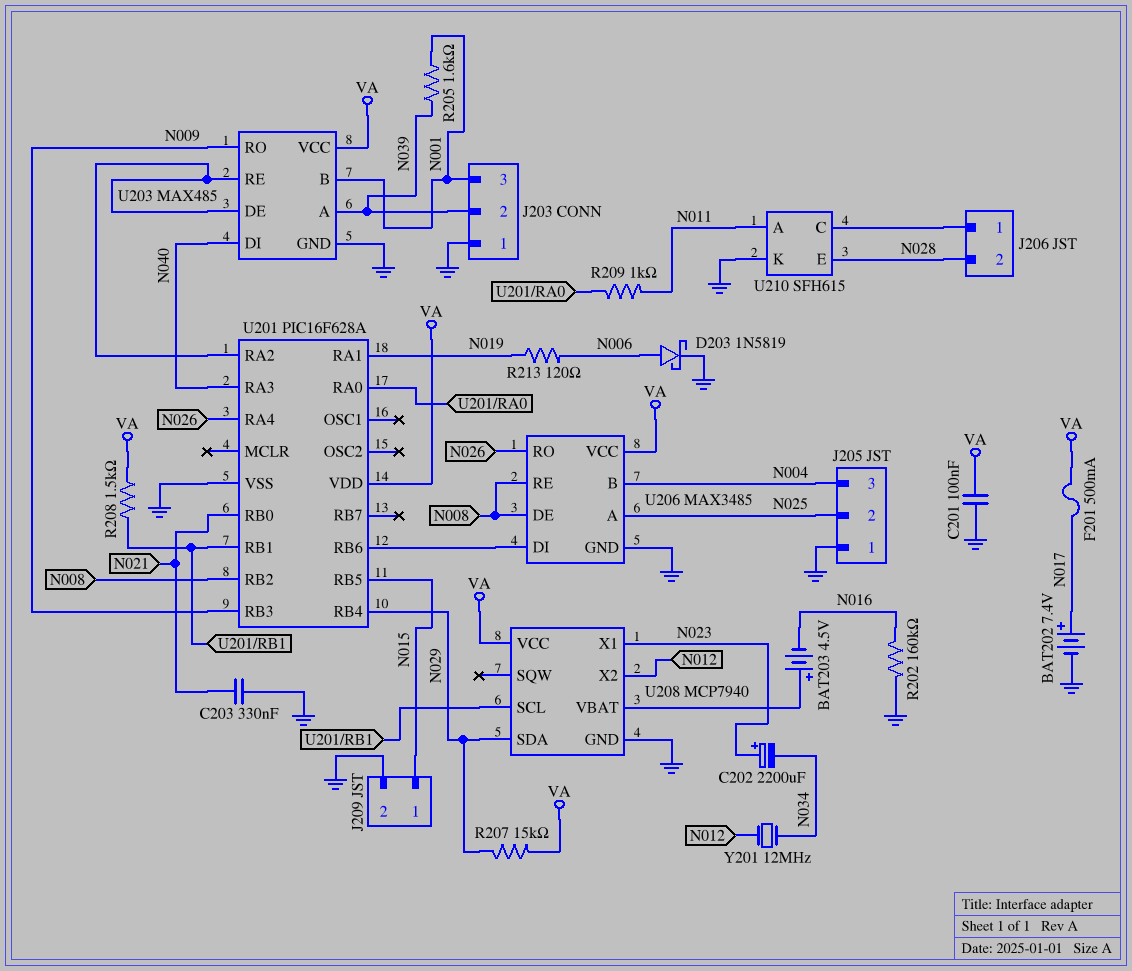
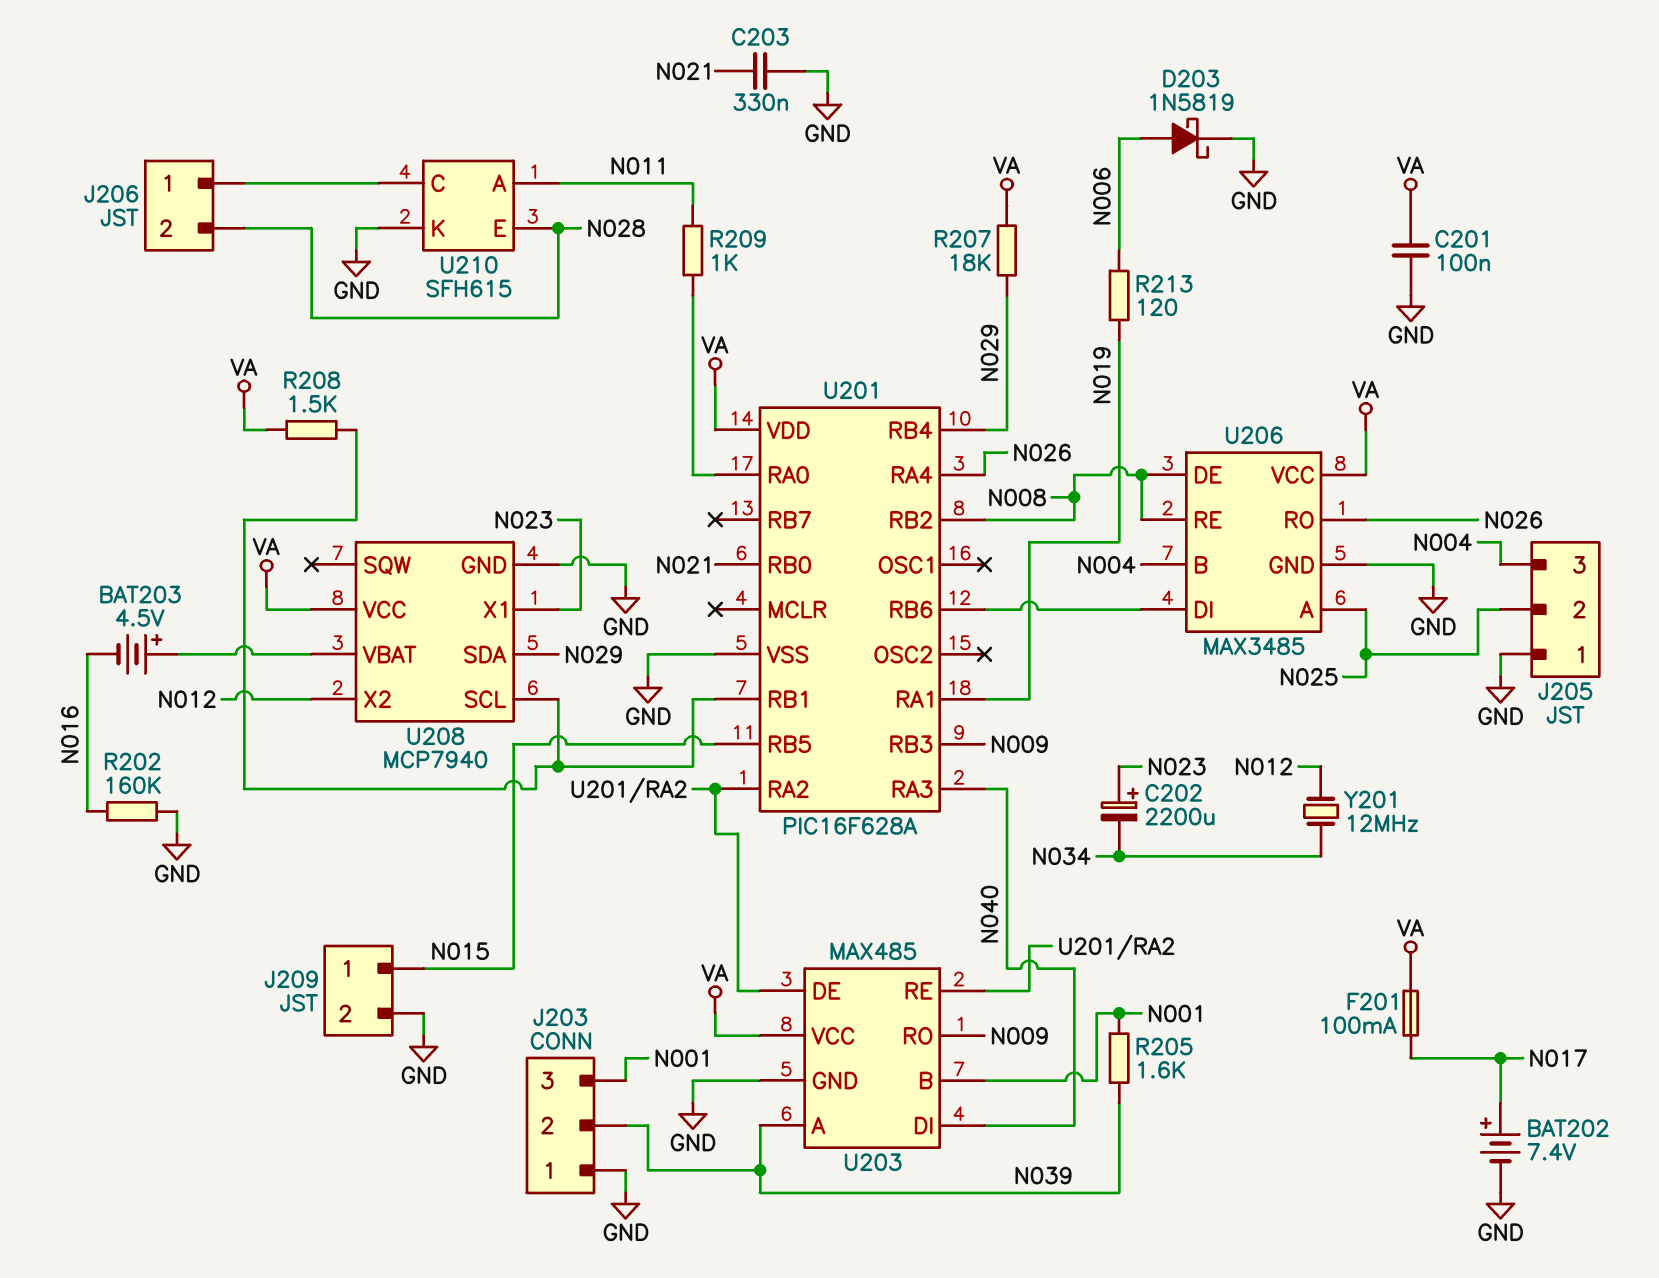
F201: 500mA (N017, VA) -> 100mA (N017, VA)
R207: 15k (N029, VA) -> 18k (N029, VA)

